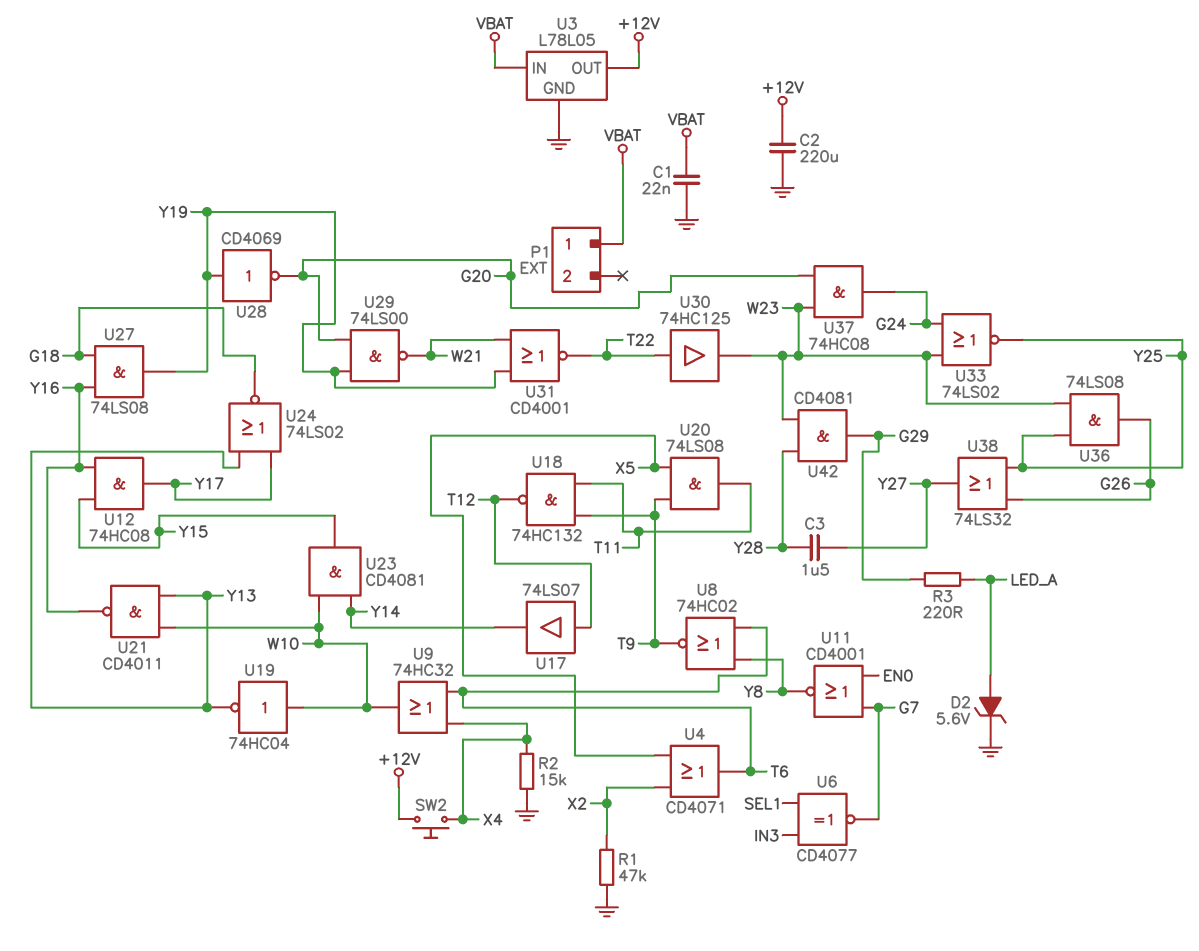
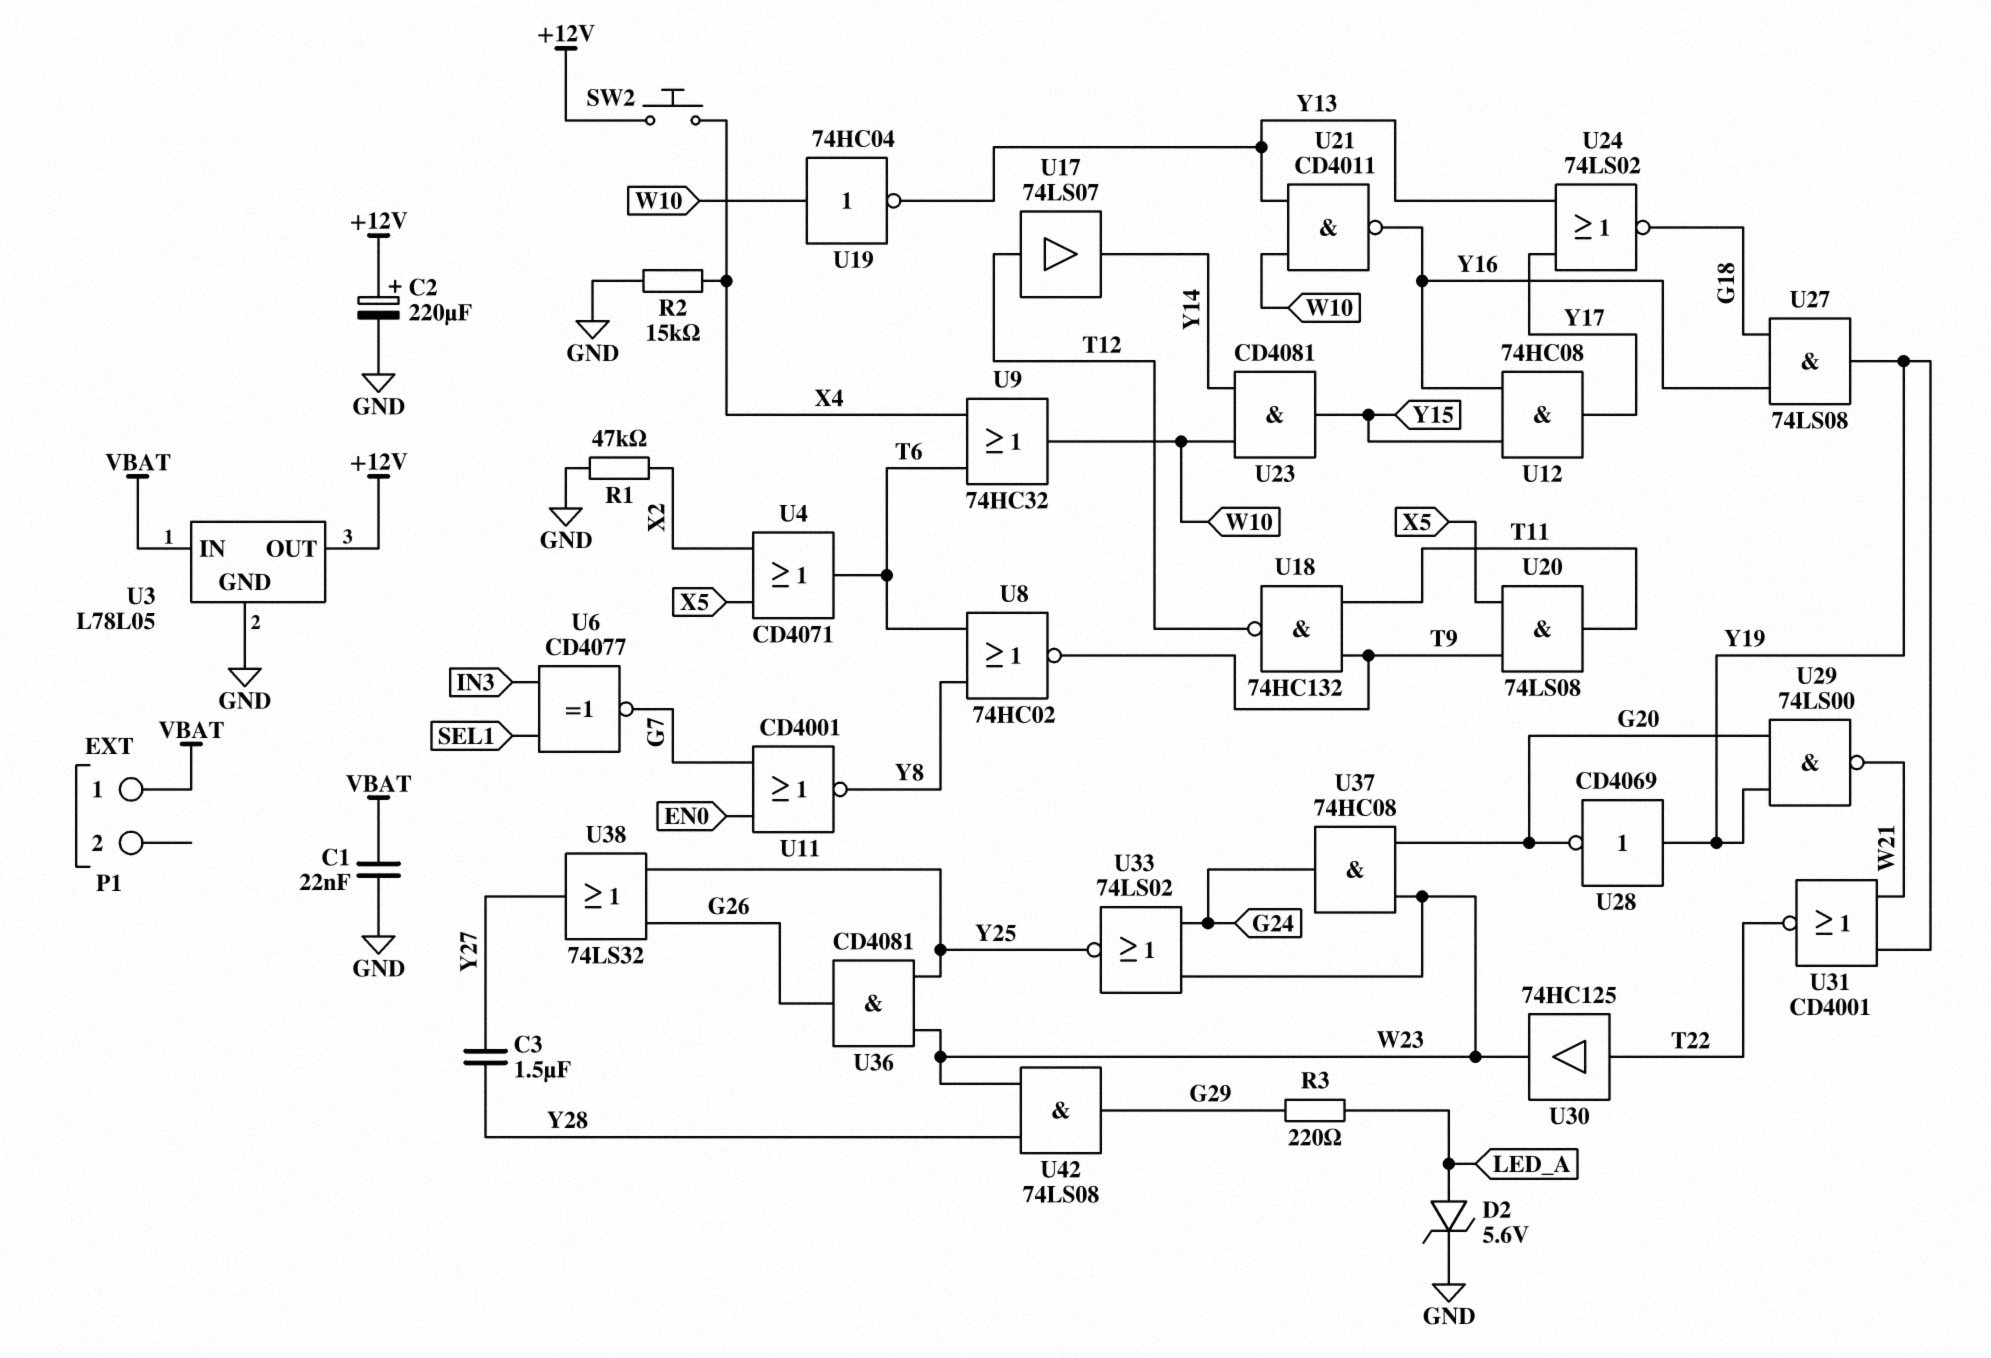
C2: 220uF (+12V, GND) -> 220uF (plus +12V, minus GND)
U36: AND 74LS08 (in W23, in Y25, out G26) -> AND CD4081 (in W23, in Y25, out G26)
U42: AND CD4081 (in W23, in Y28, out G29) -> AND 74LS08 (in W23, in Y28, out G29)

